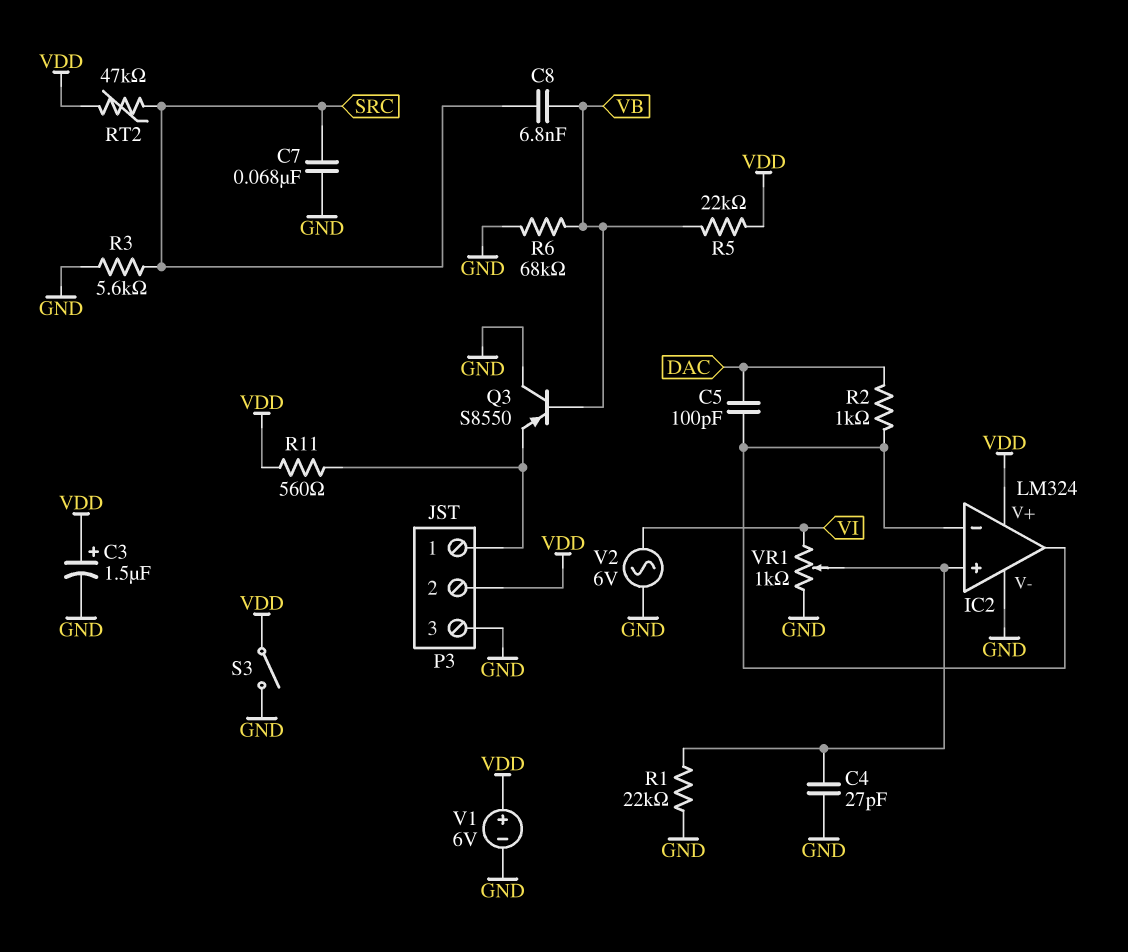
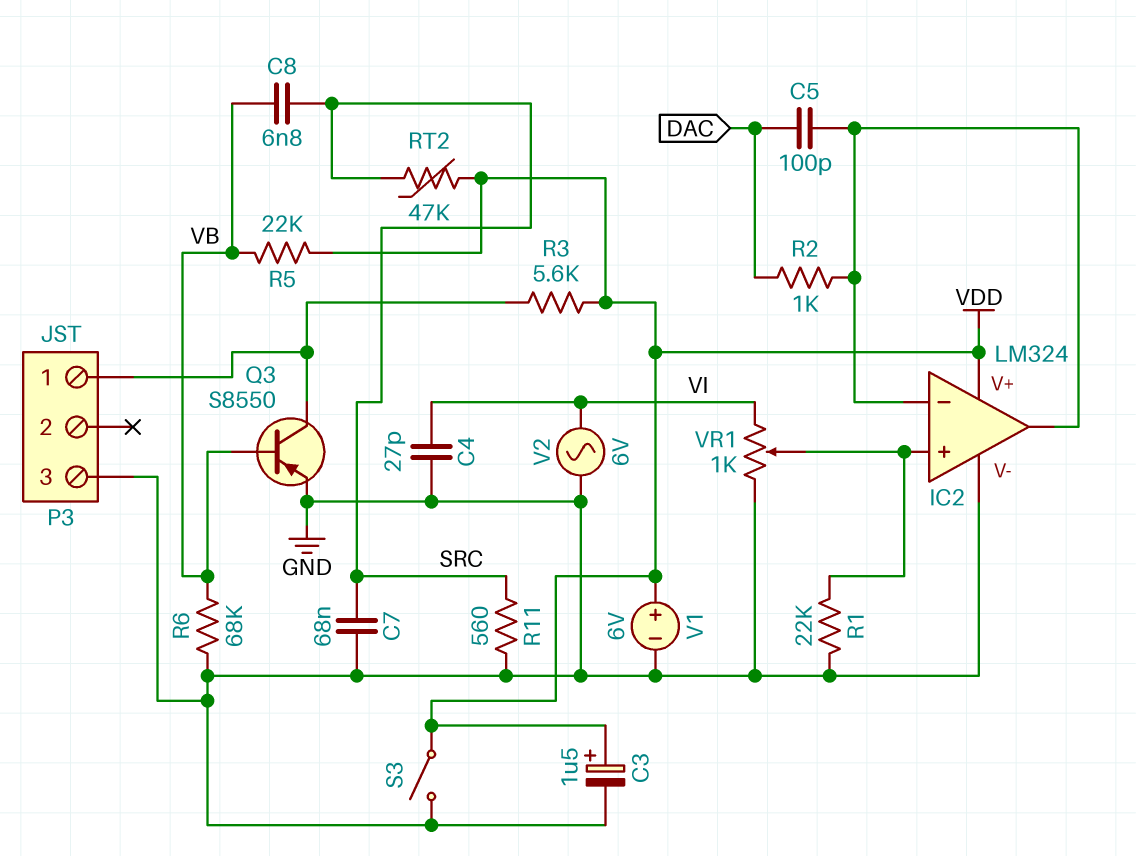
C4: 27pF (GND, IC2/in+) -> 27pF (GND, VI)
P3 pin 2: VDD -> none
Q3: PNP S8550 (B VB, C GND, E P3/1) -> PNP S8550 (B VB, C P3/1, E GND)
R3: 5.6k (GND, SRC) -> 5.6k (P3/1, VDD)
R11: 560 (P3/1, VDD) -> 560 (GND, SRC)

